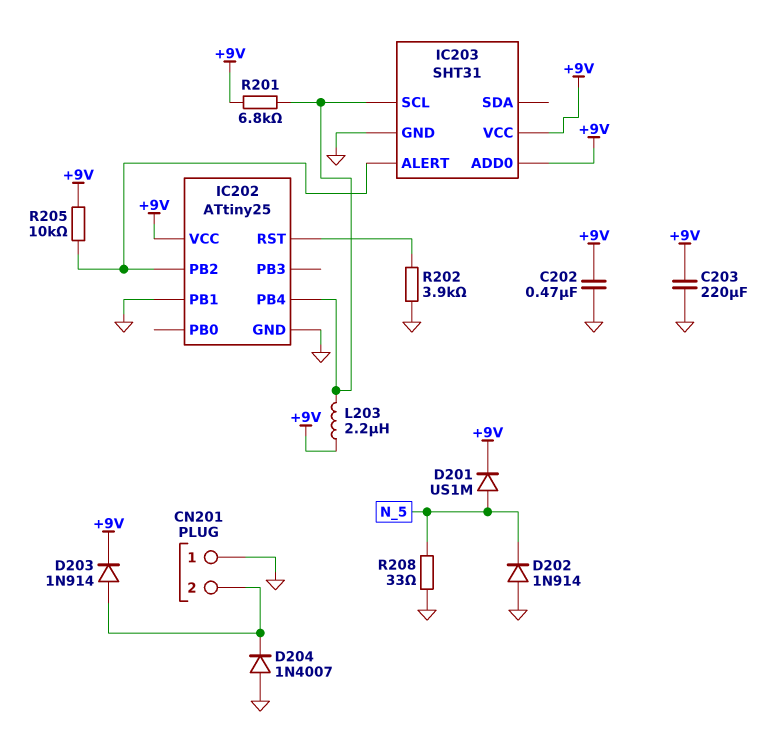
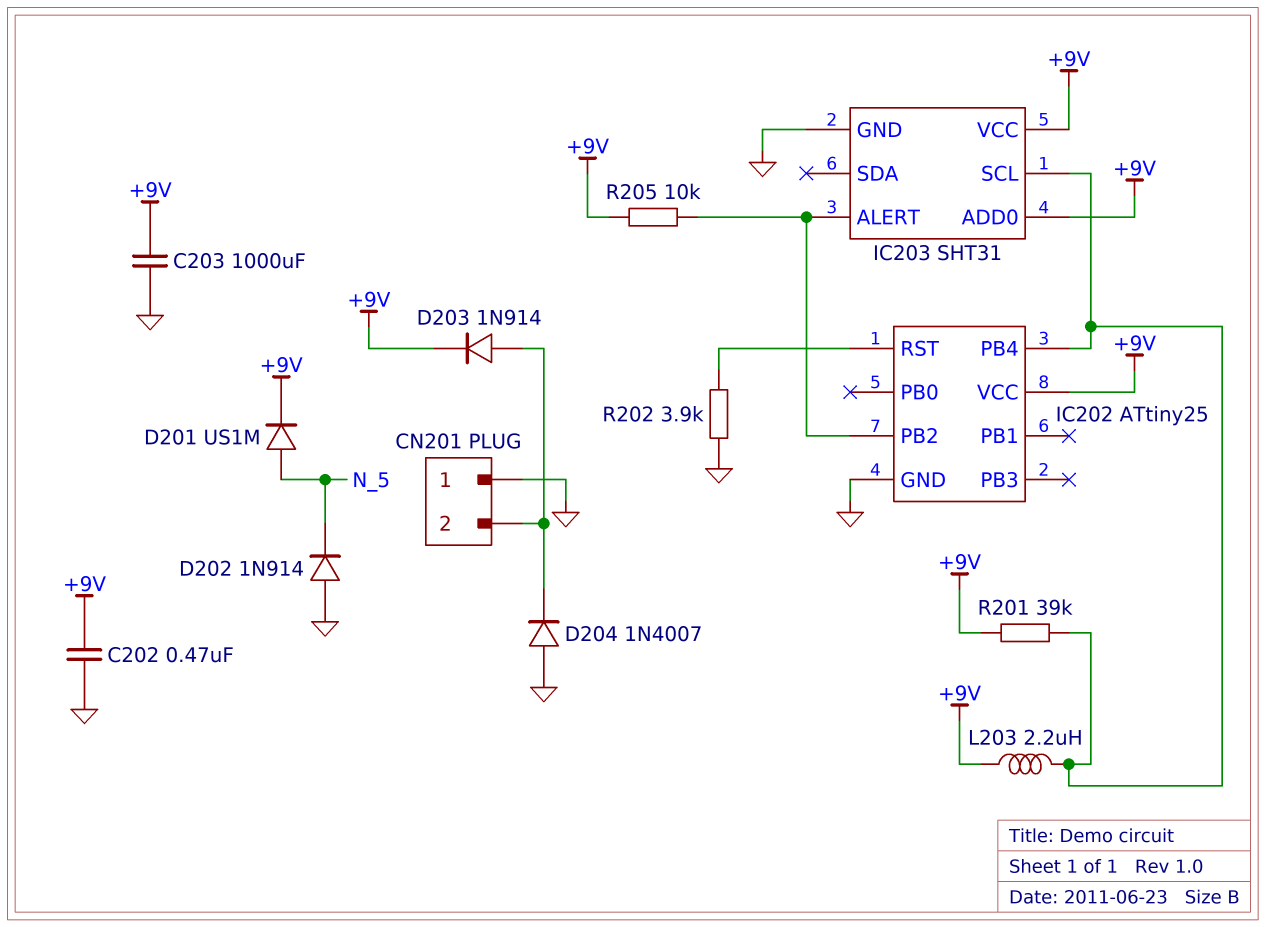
C203: 220uF (+9V, GND) -> 1000uF (+9V, GND)
IC202 pin PB1: GND -> none
R201: 6.8k (+9V, IC202/PB4) -> 39k (+9V, IC202/PB4)
R208: 33 (GND, N_5) -> none

